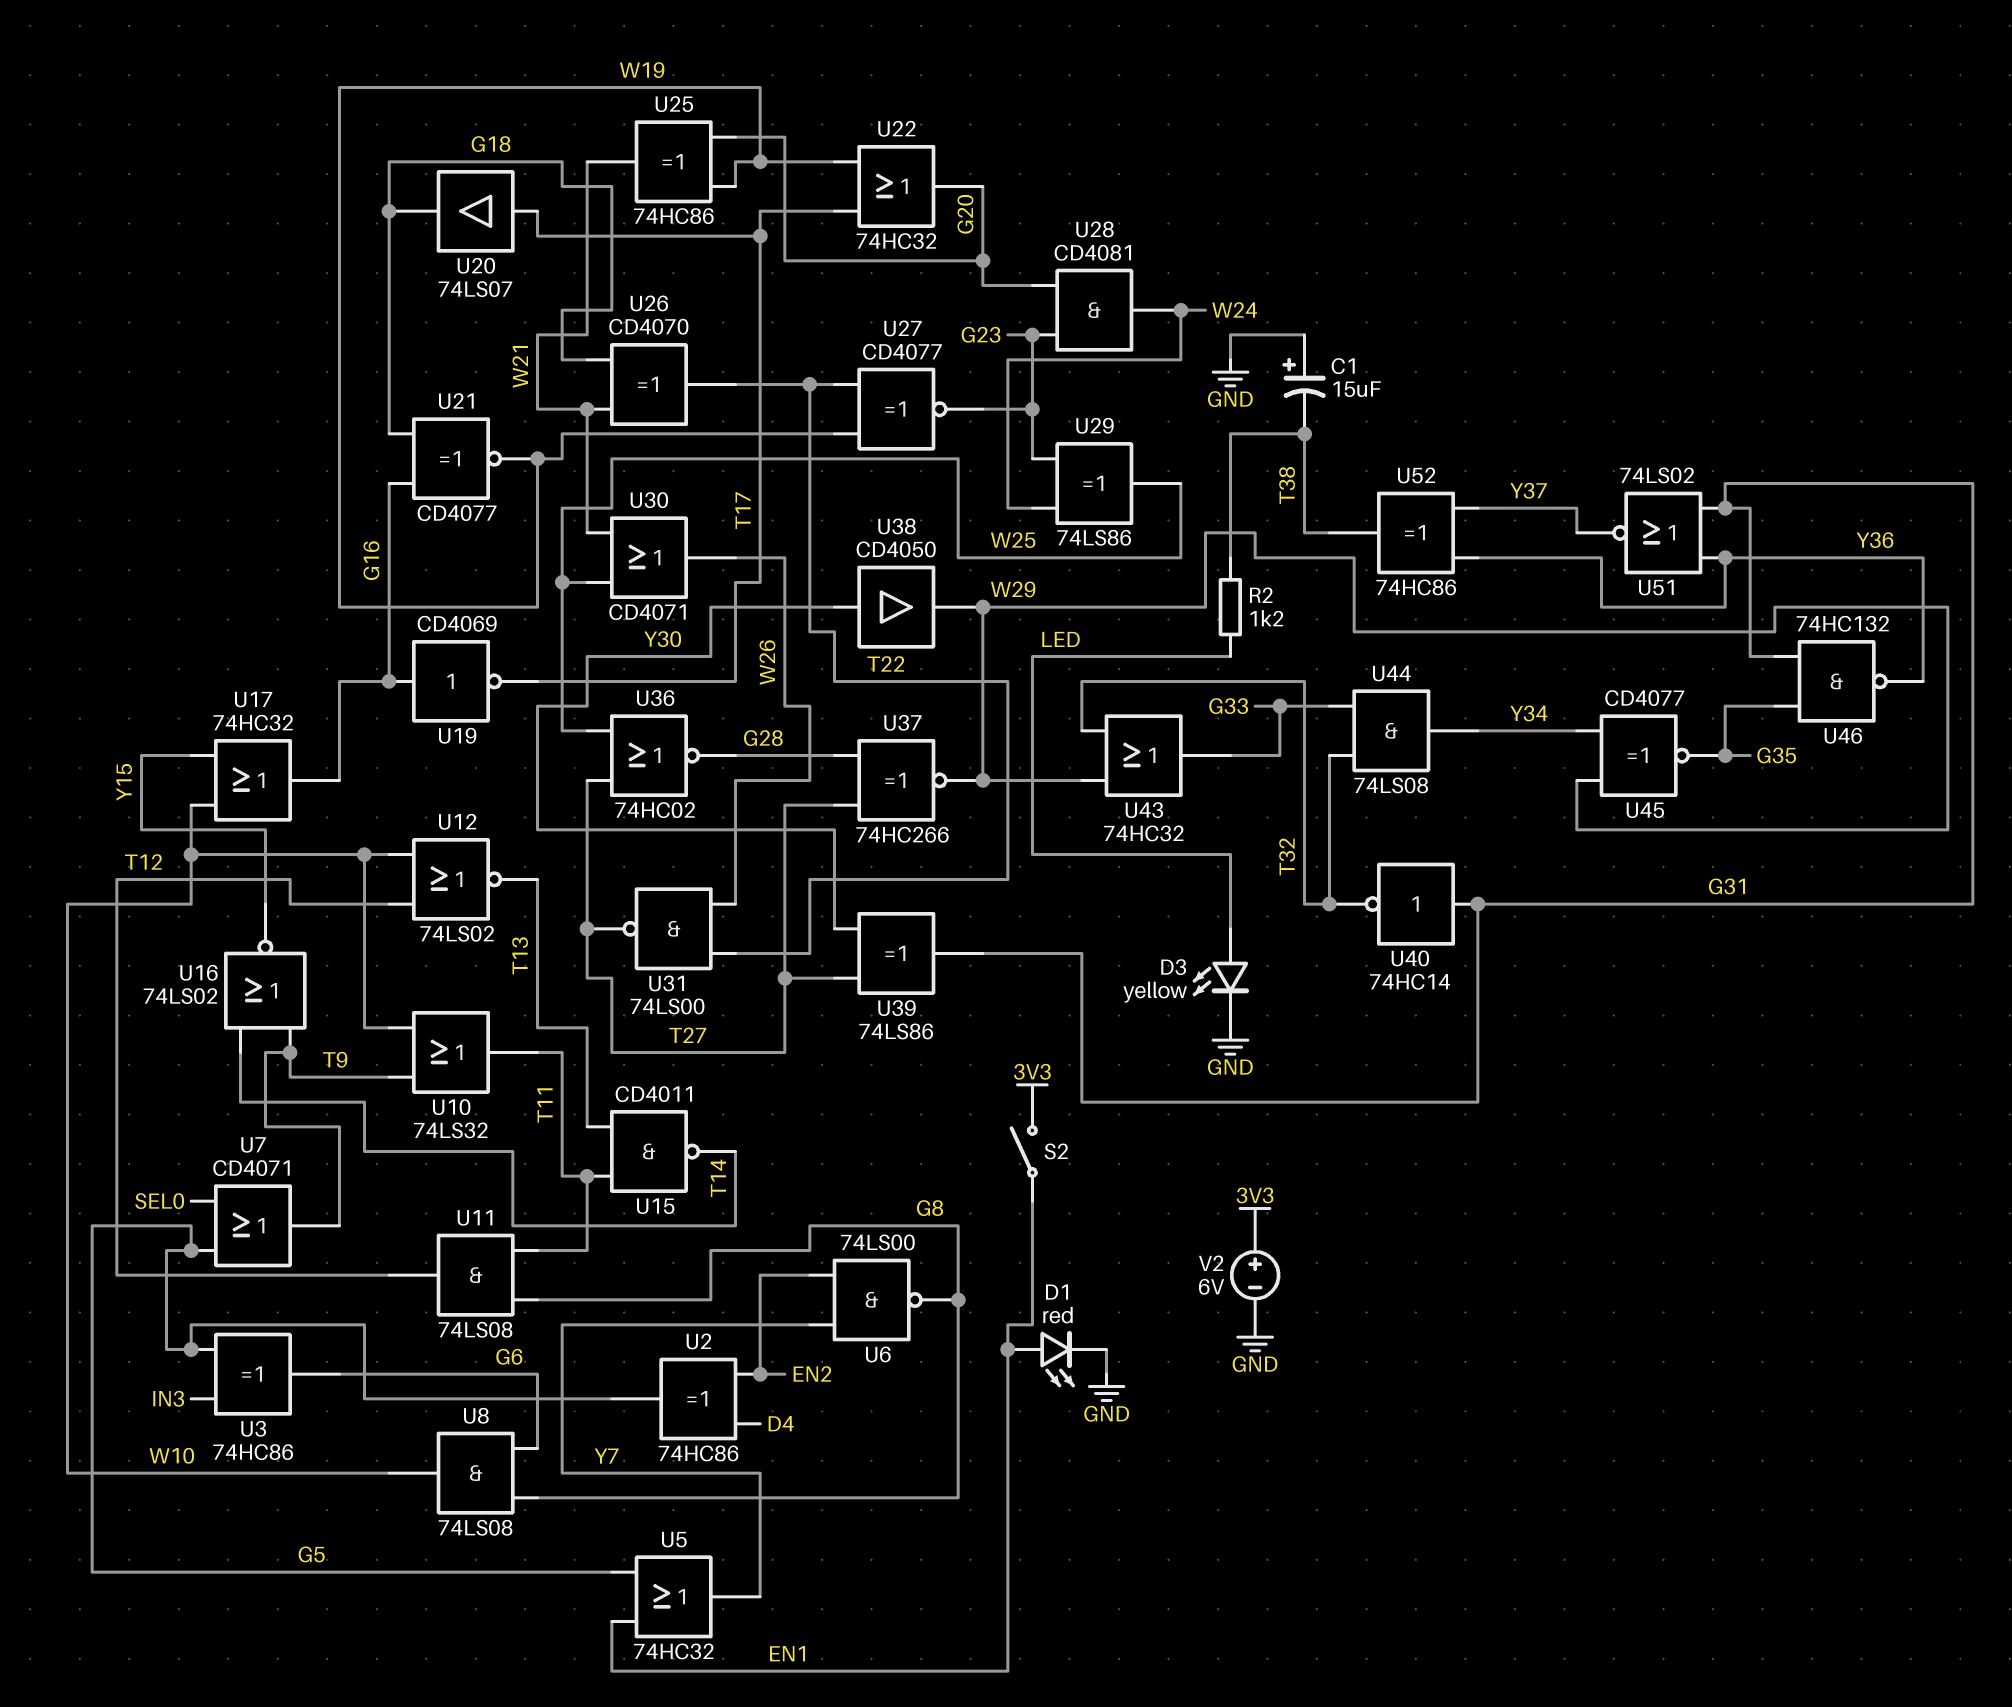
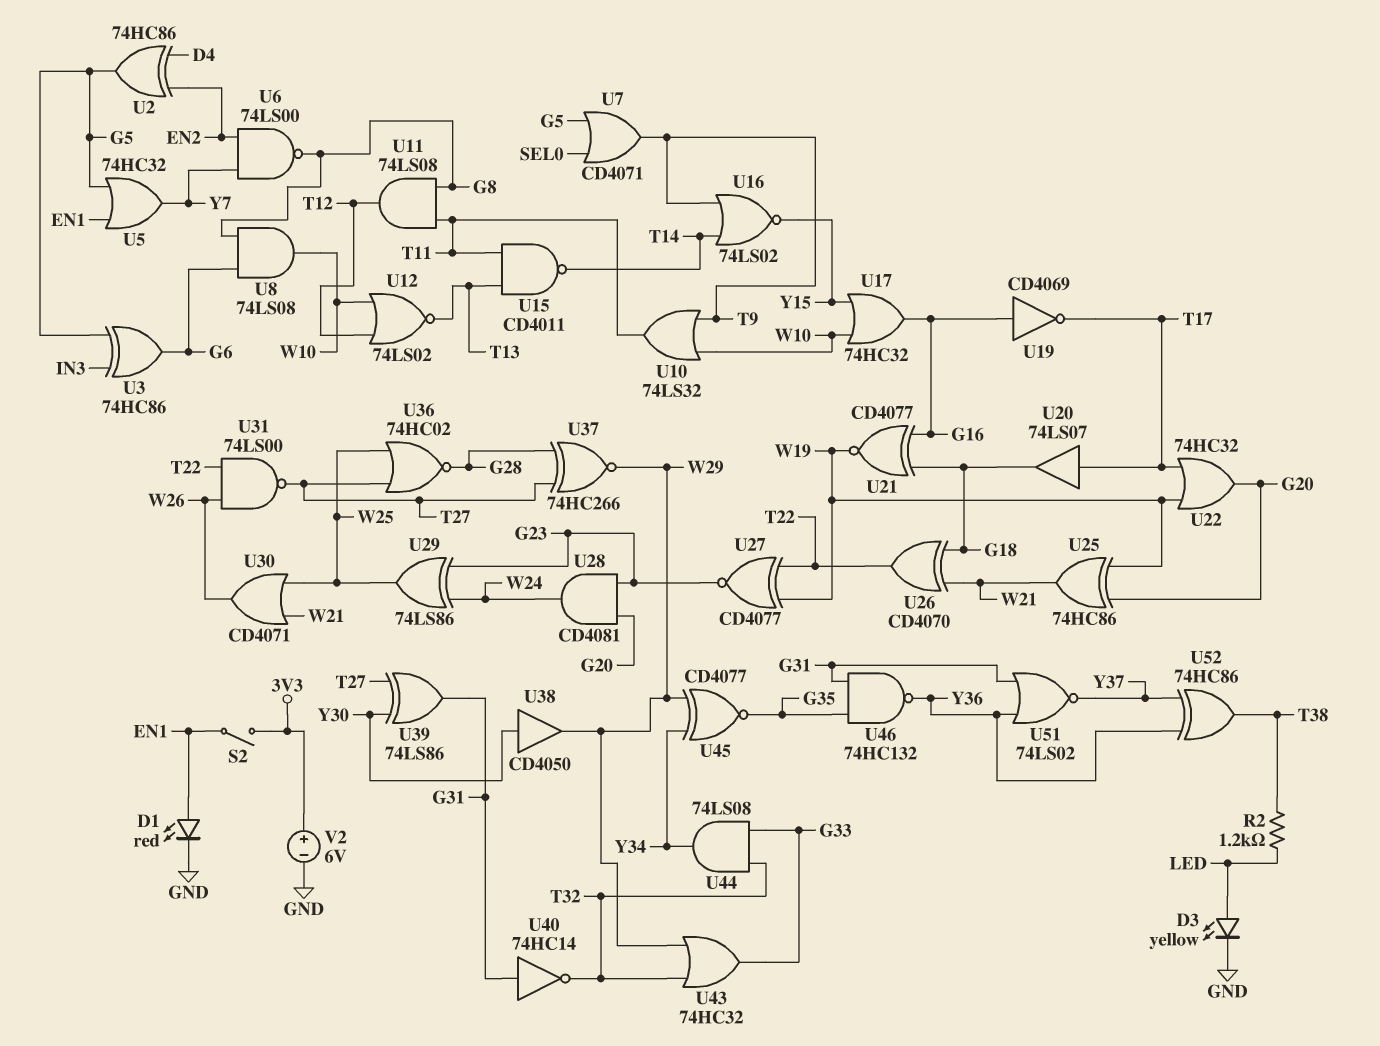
C1: 15uF (plus GND, minus T38) -> none

